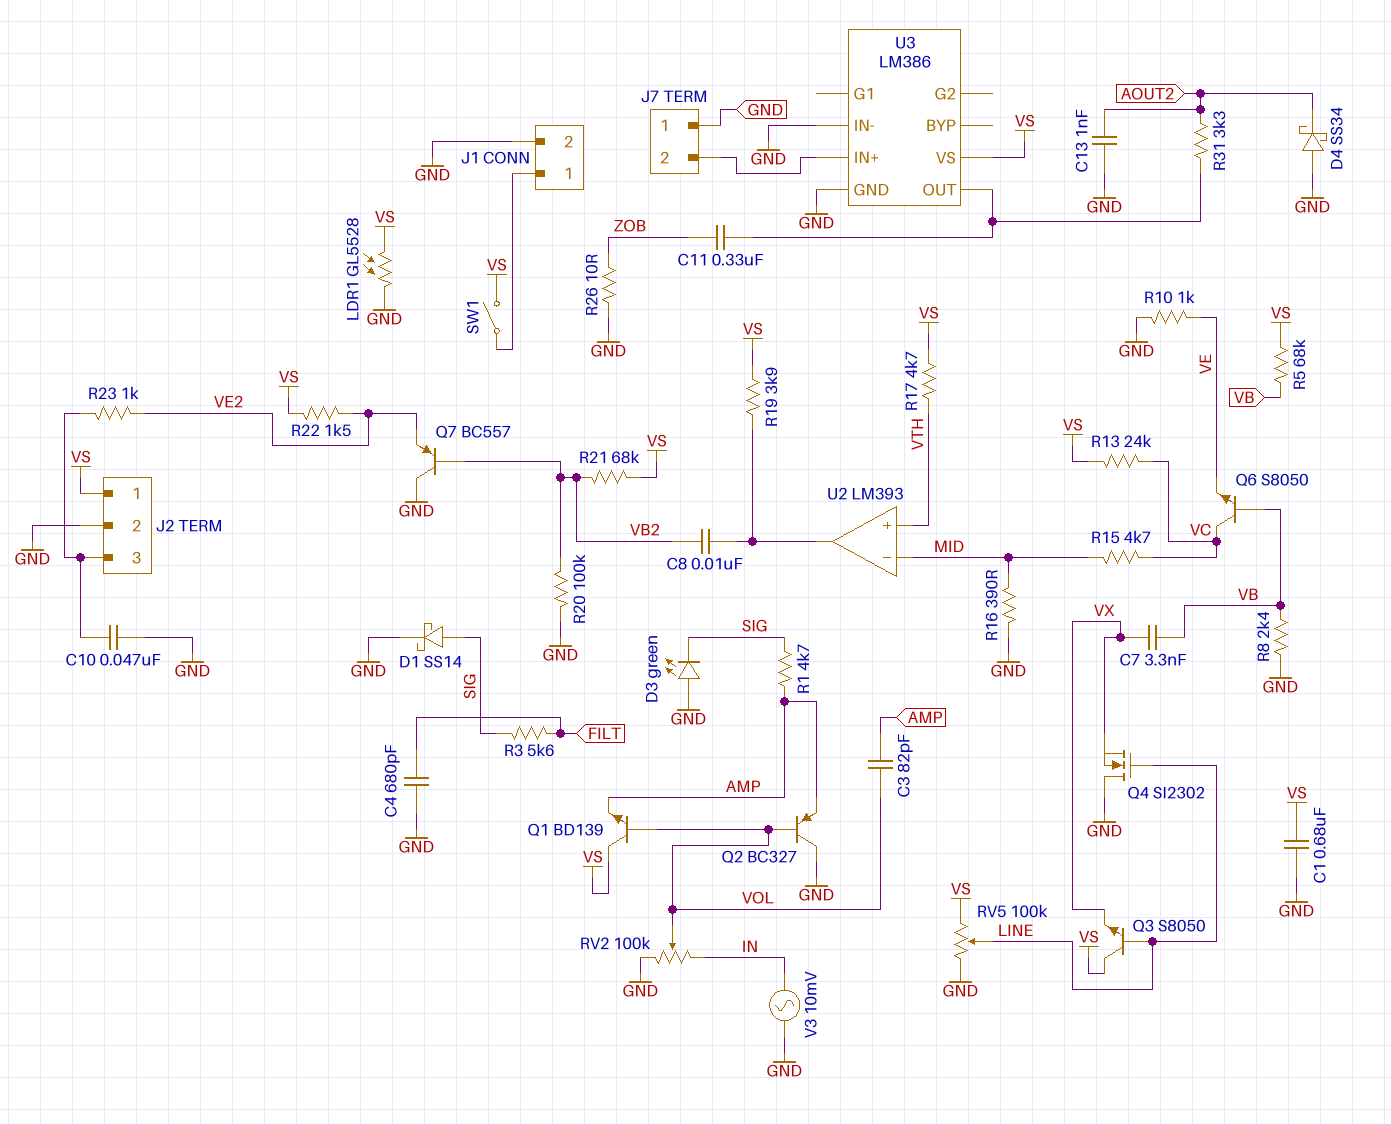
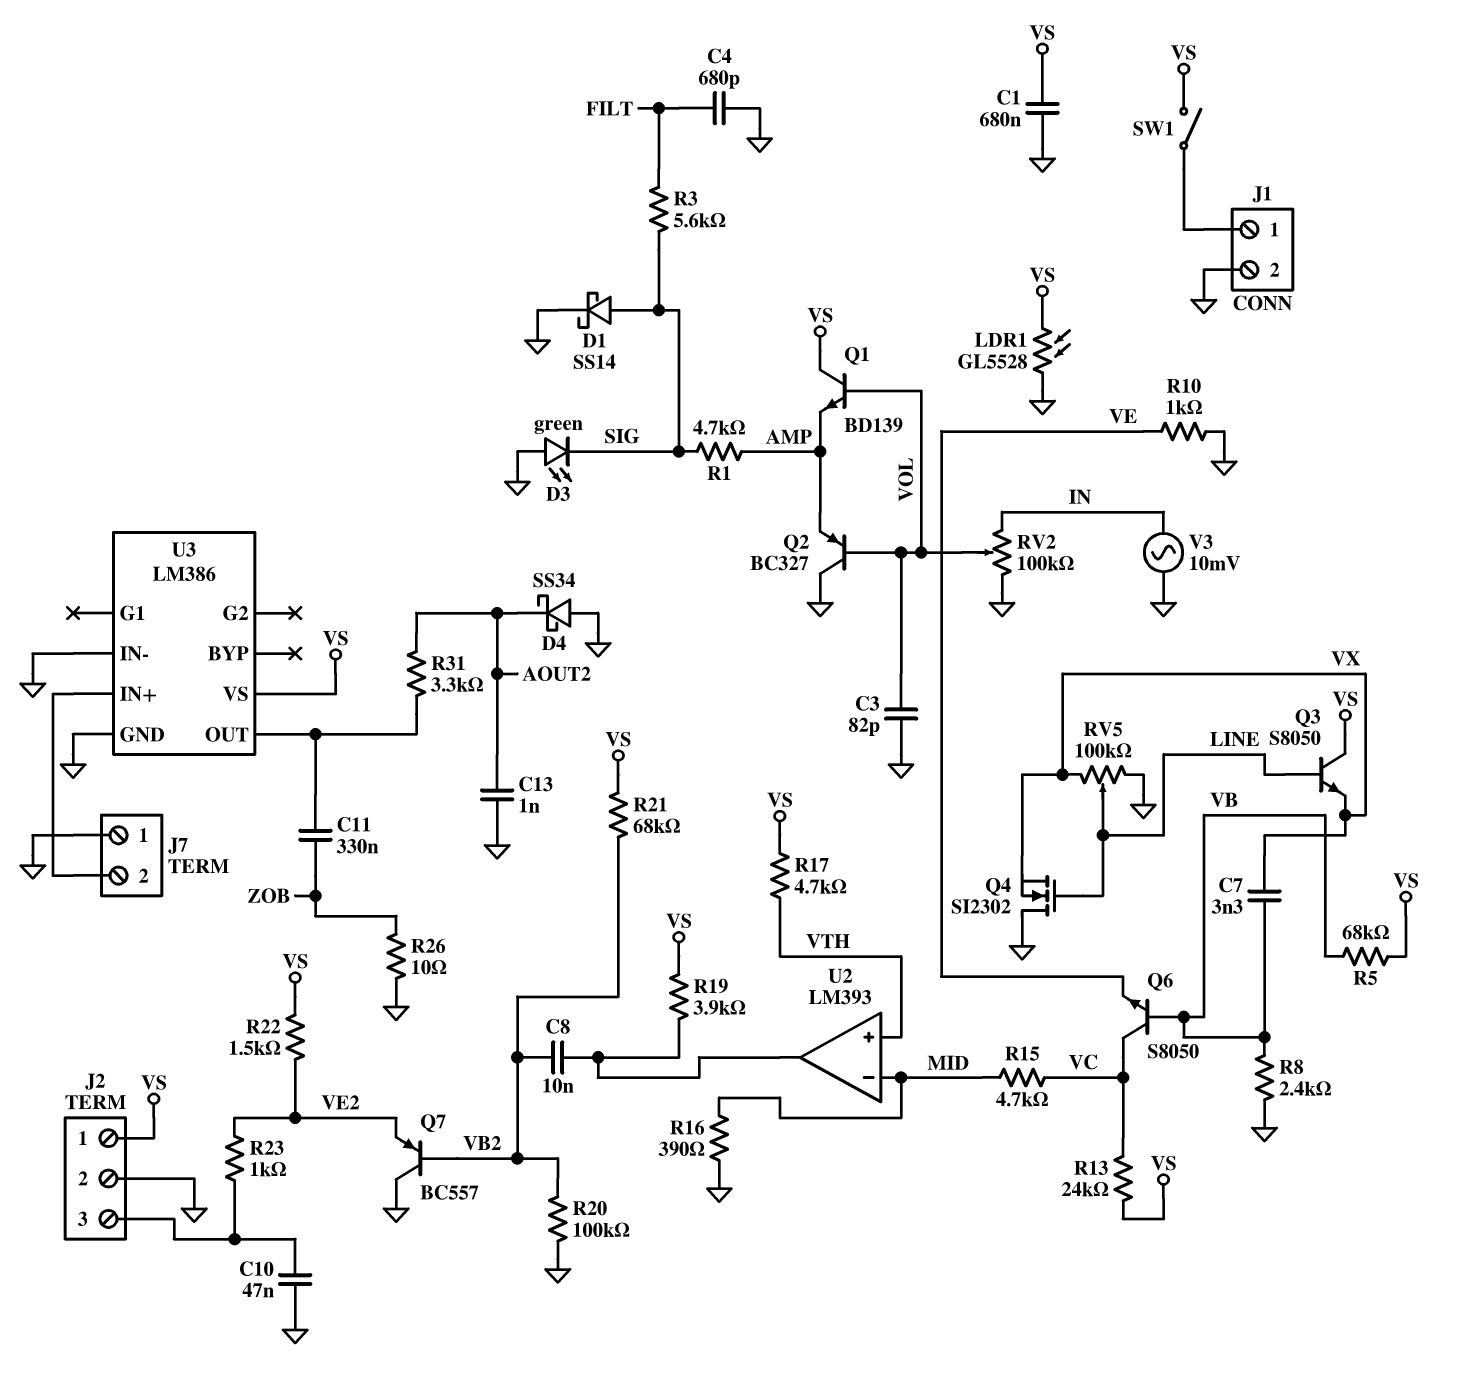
C3: 82pF (AMP, VOL) -> 82pF (GND, VOL)
RV5: 100k (GND, VS, wiper LINE) -> 100k (GND, VX, wiper LINE)

